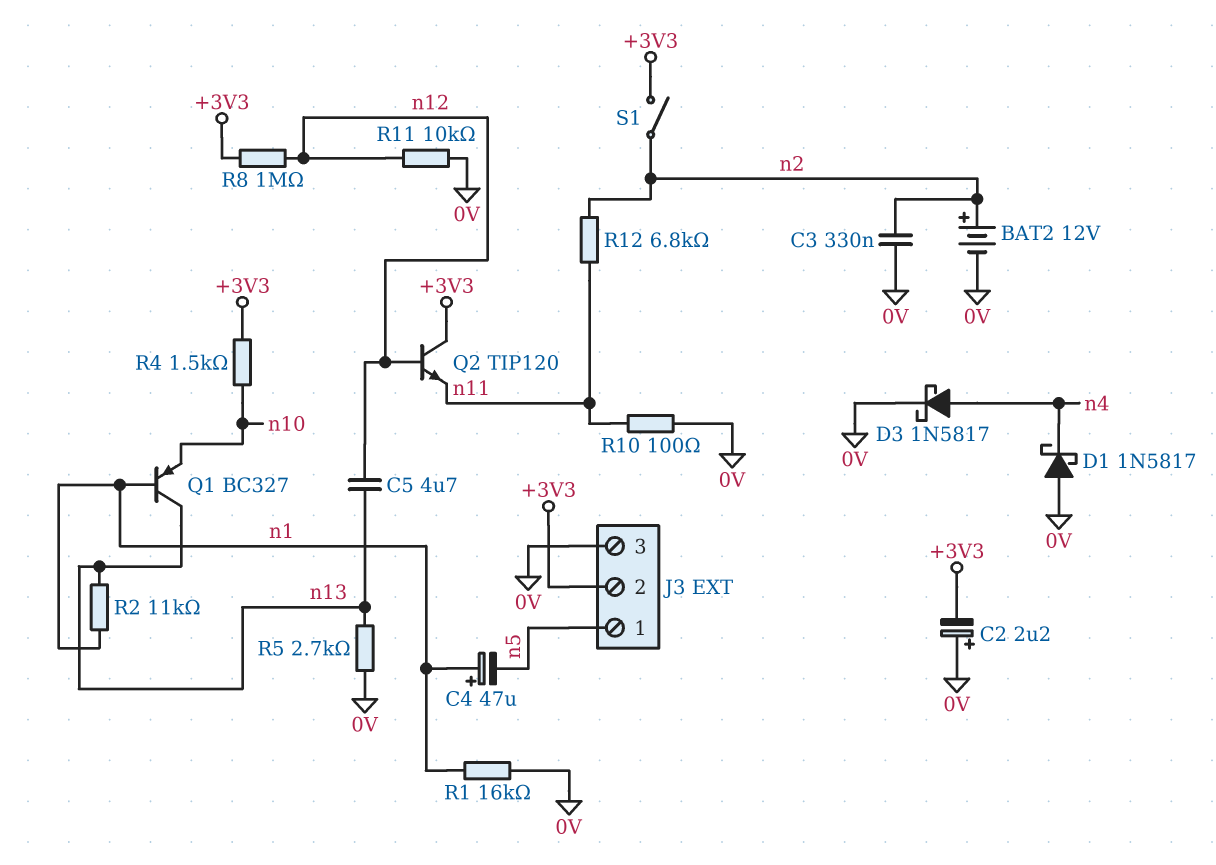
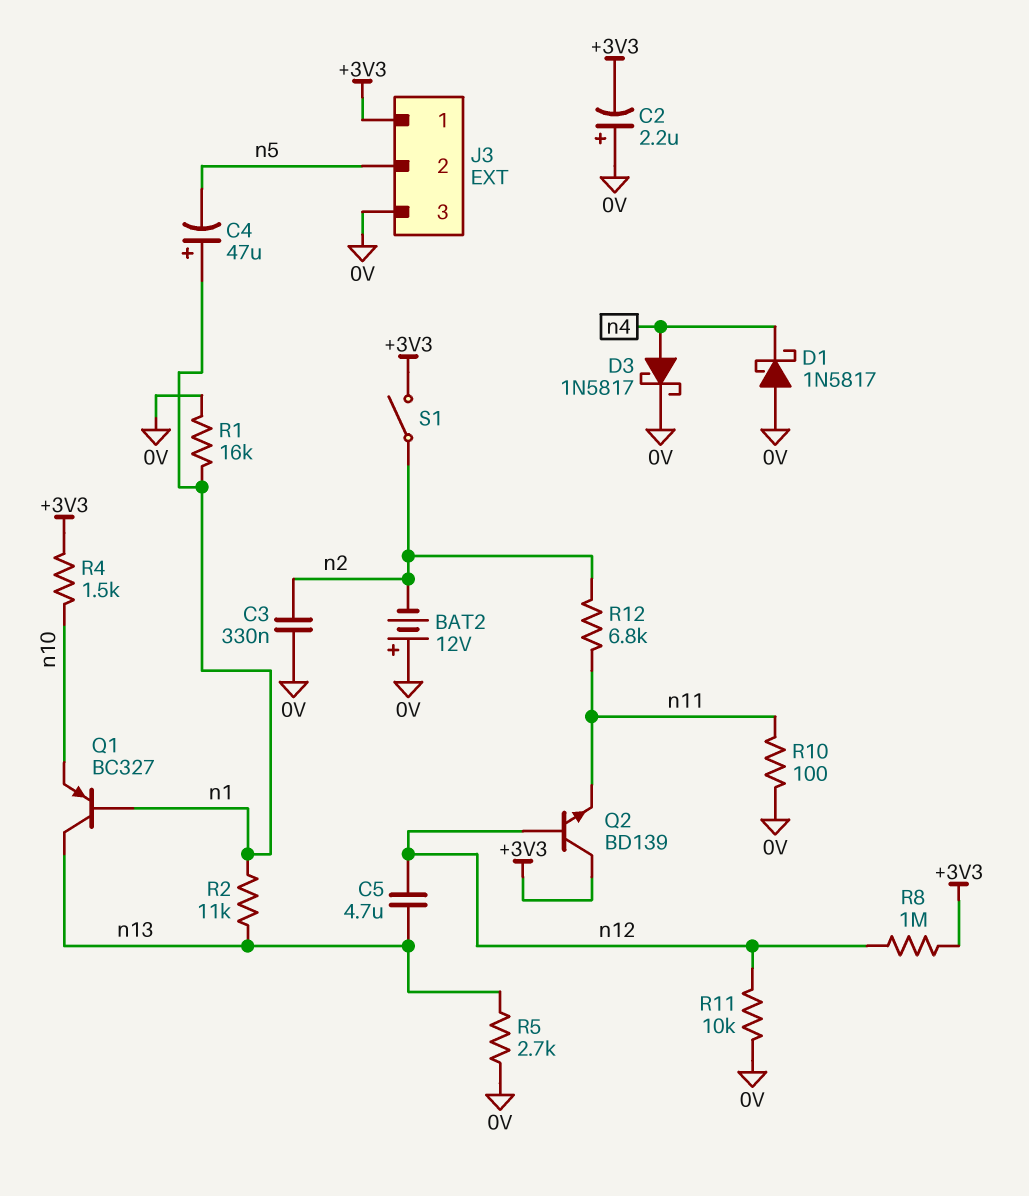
BAT2: 12V (plus n2, minus 0V) -> 12V (plus 0V, minus n2)
J3 pin 1: n5 -> +3V3
J3 pin 2: +3V3 -> n5
Q2: NPN TIP120 (B n12, C +3V3, E n11) -> NPN BD139 (B n12, C +3V3, E n11)

